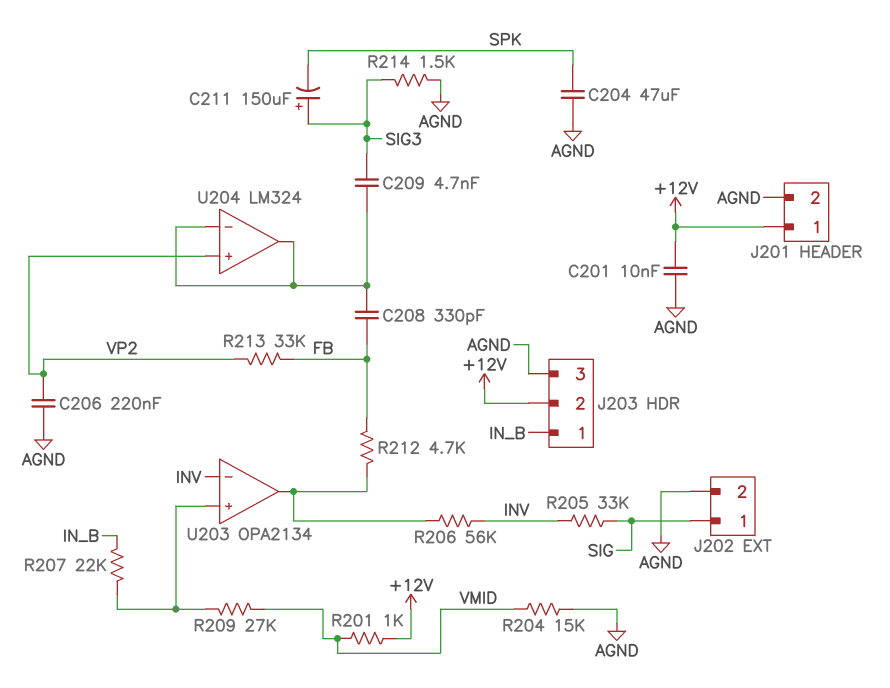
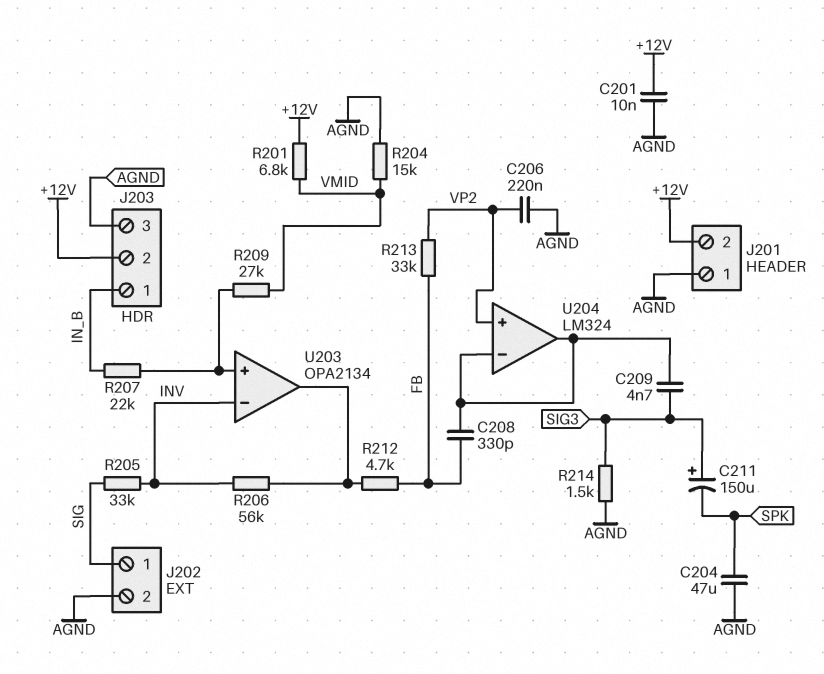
J201 pin 1: +12V -> AGND
J201 pin 2: AGND -> +12V
R201: 1k (+12V, VMID) -> 6.8k (+12V, VMID)

